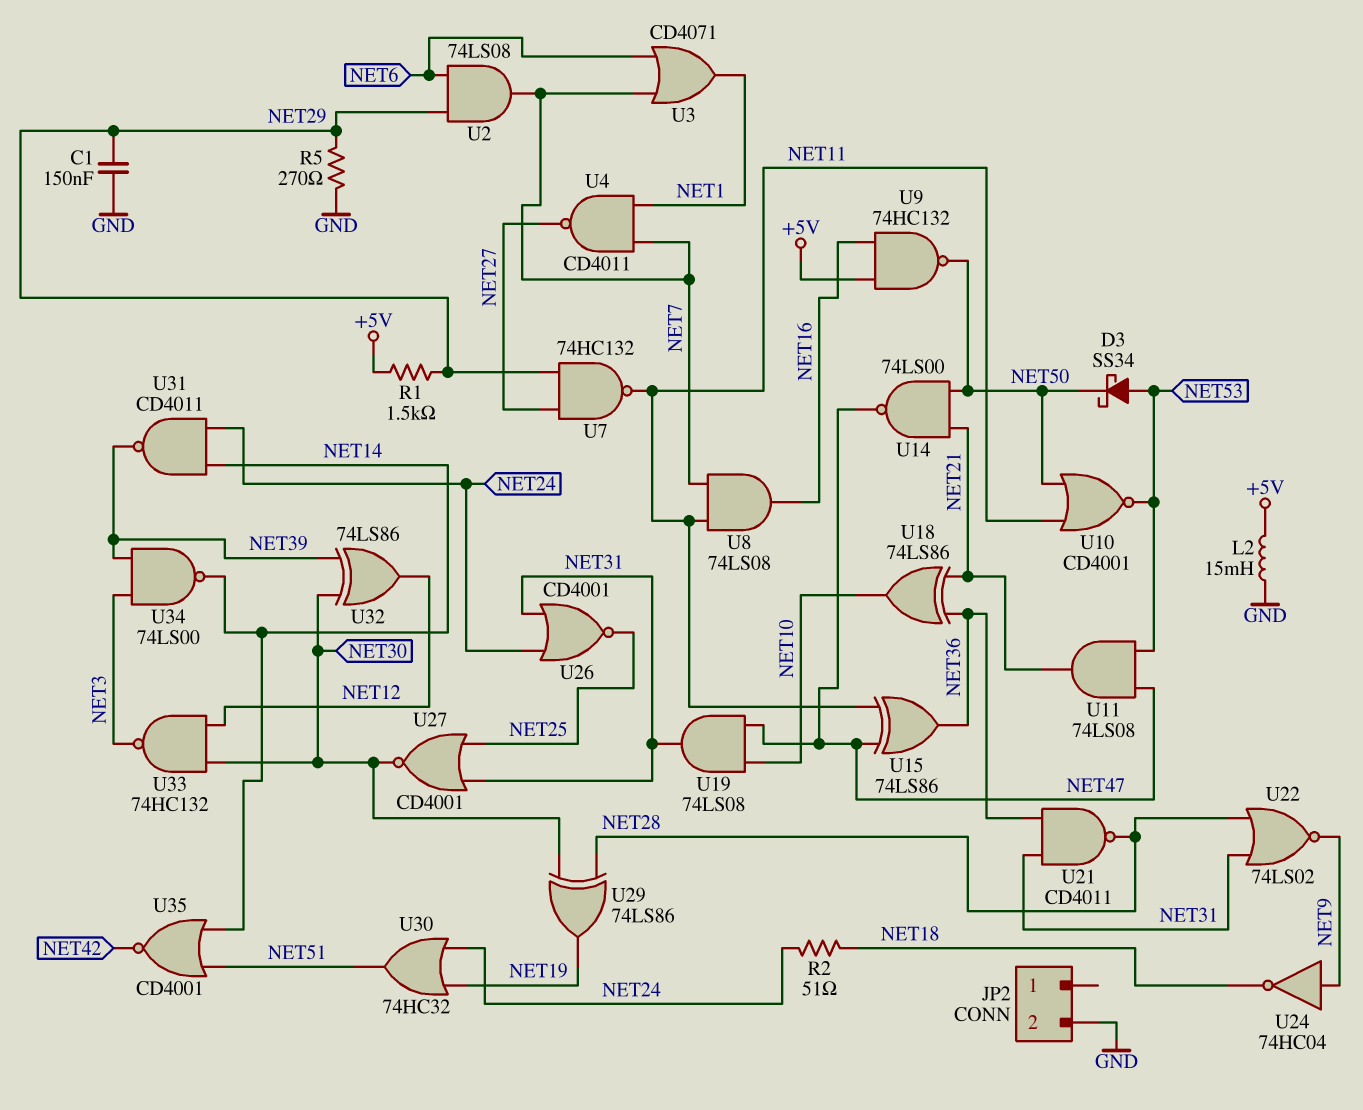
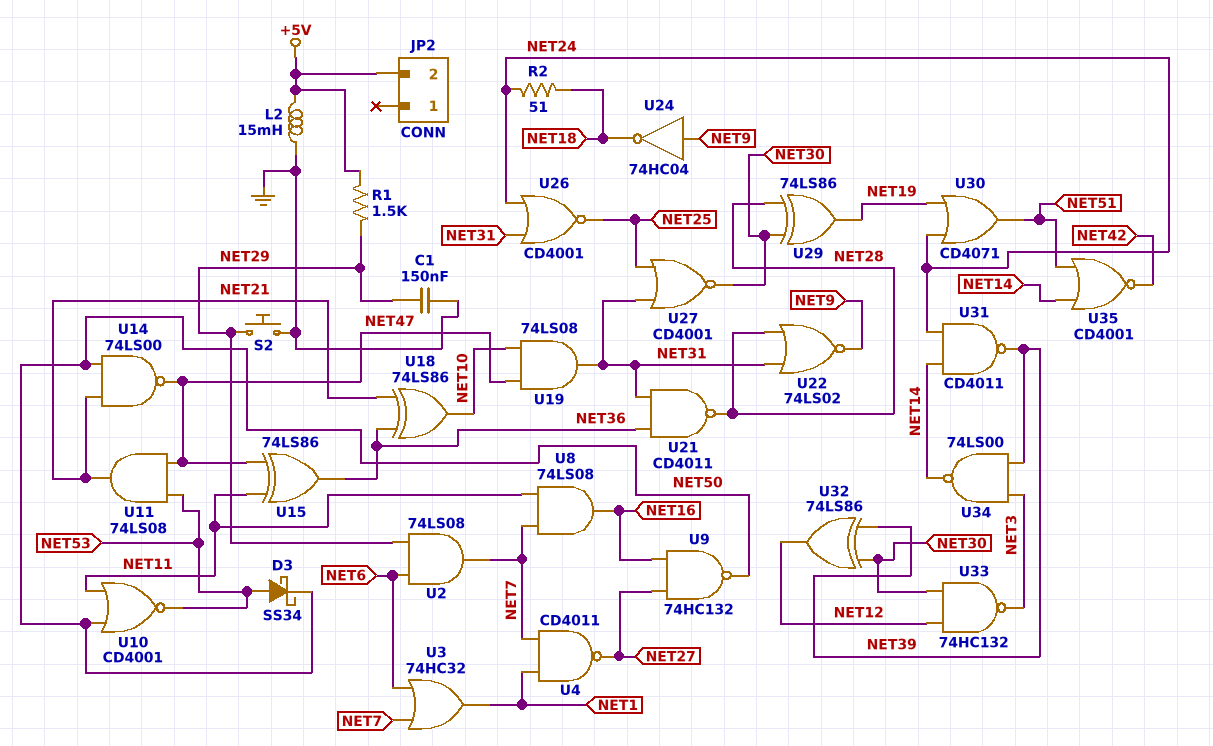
JP2 pin 2: GND -> +5V
R5: 270 (GND, NET29) -> none
S2: none -> button (GND, NET29)
U3: OR CD4071 (in NET6, in NET7, out NET1) -> OR 74HC32 (in NET6, in NET7, out NET1)
U7: NAND 74HC132 (in NET27, in NET29, out NET11) -> none
U9: NAND 74HC132 (in +5V, in NET16, out NET50) -> NAND 74HC132 (in NET16, in NET27, out NET50)
U30: OR 74HC32 (in NET19, in NET24, out NET51) -> OR CD4071 (in NET19, in NET24, out NET51)

